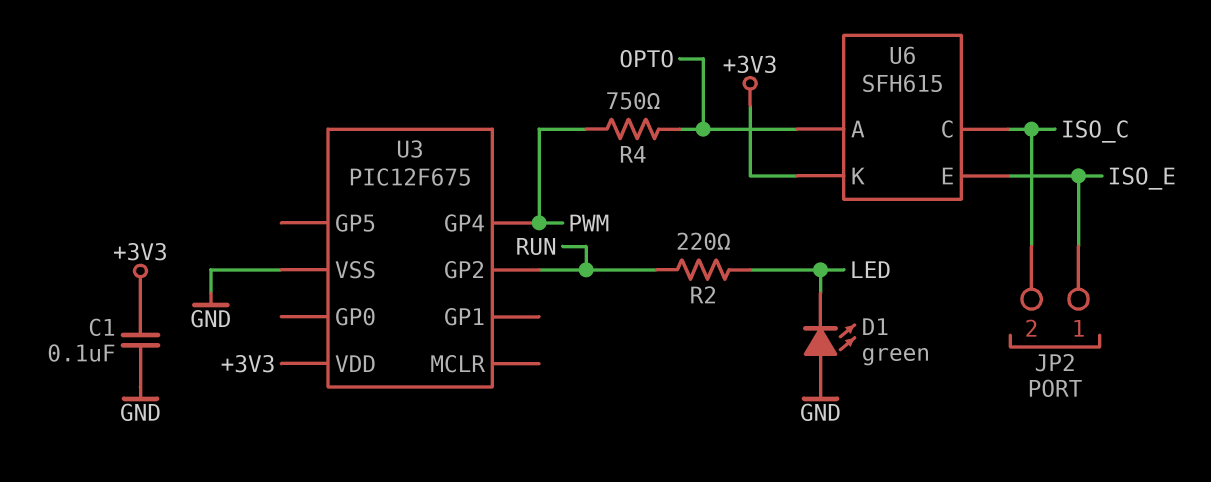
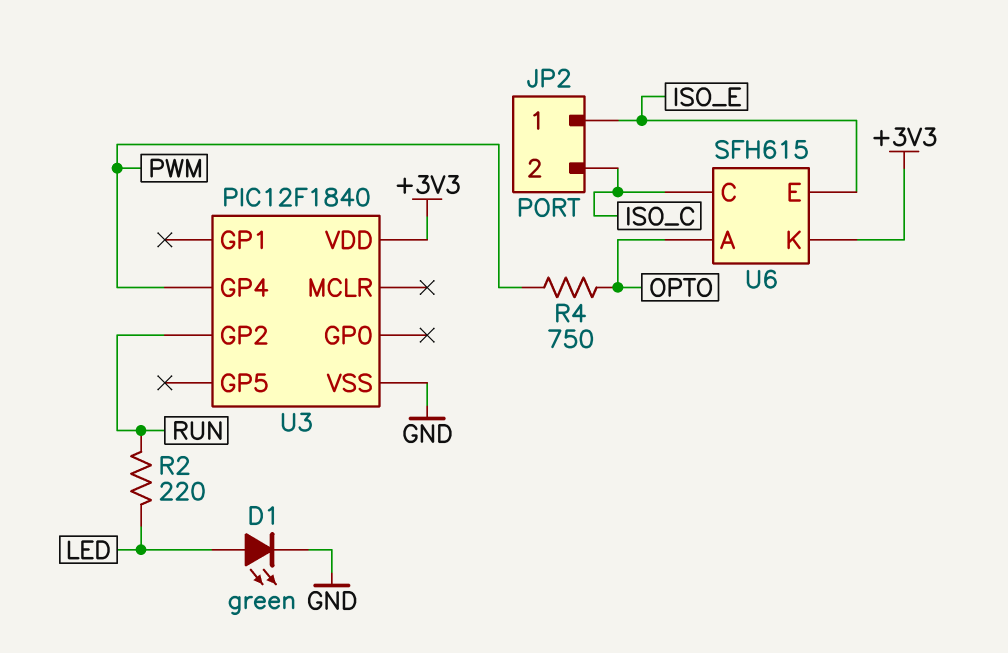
C1: 100nF (+3V3, GND) -> none
D1: LED green (A GND, K LED) -> LED green (A LED, K GND)
U3: PIC12F675 -> PIC12F1840

